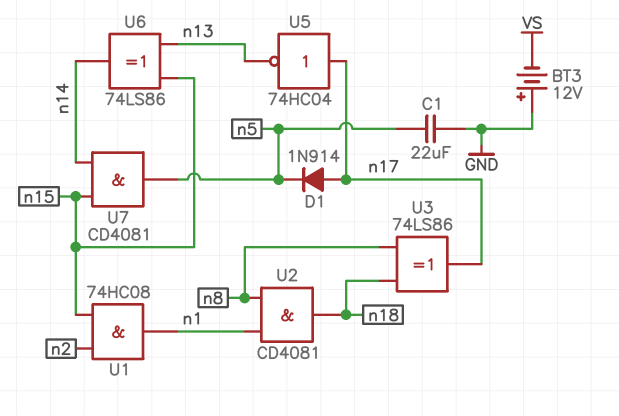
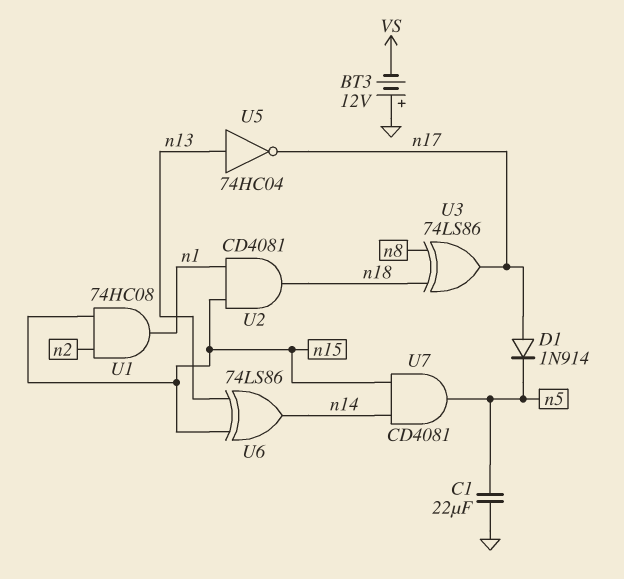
U2: AND CD4081 (in n1, in n8, out n18) -> AND CD4081 (in n1, in n15, out n18)
U5: NOT 74HC04 (in n17, out n13) -> NOT 74HC04 (in n13, out n17)

